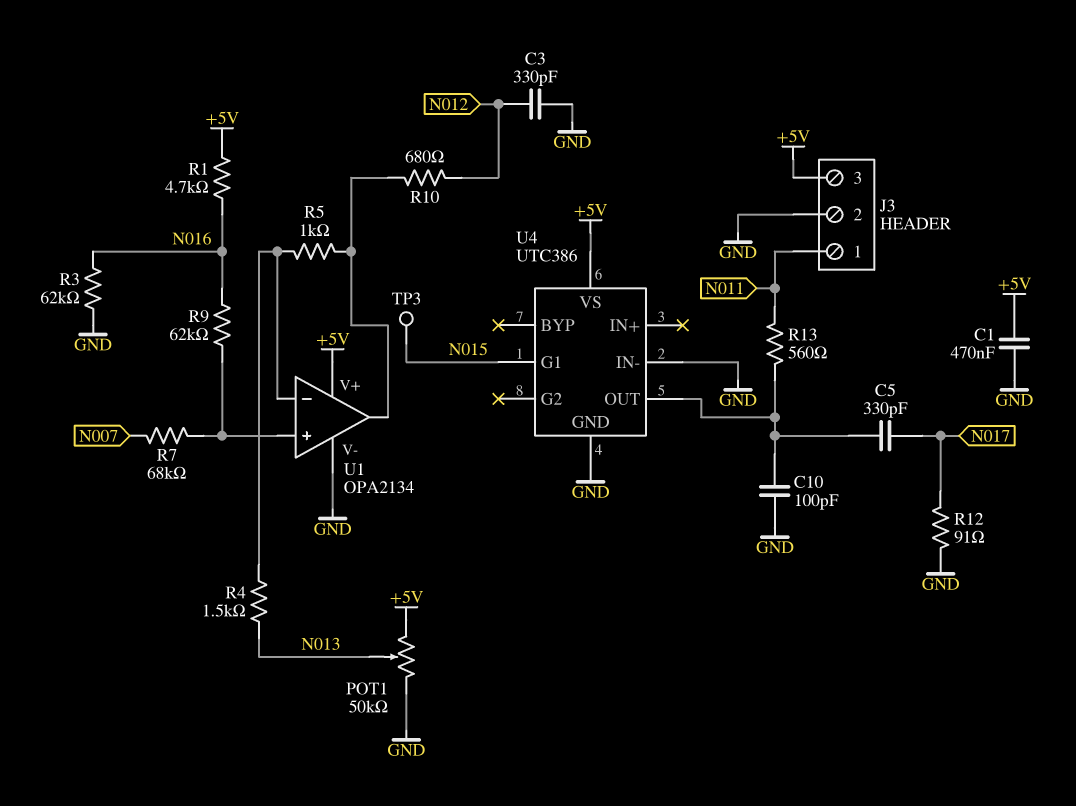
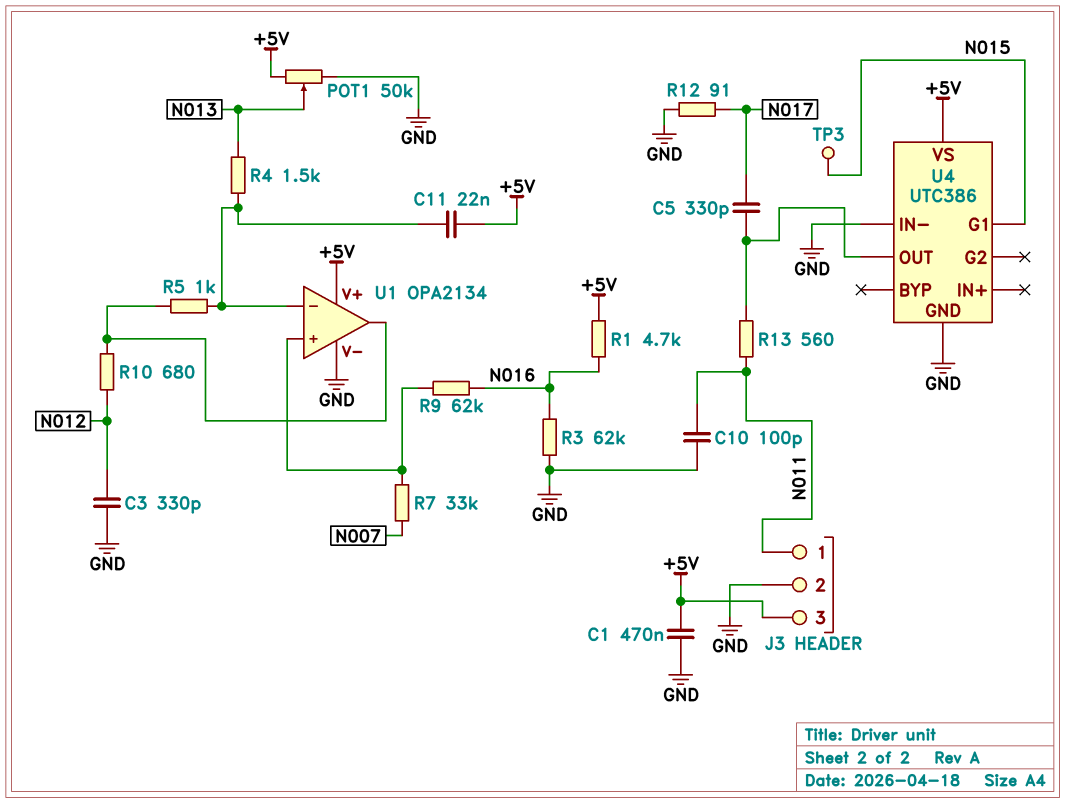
C10: 100pF (GND, U4/OUT) -> 100pF (GND, N011)
C11: none -> 22nF (+5V, U1/in-)
R7: 68k (N007, U1/in+) -> 33k (N007, U1/in+)

